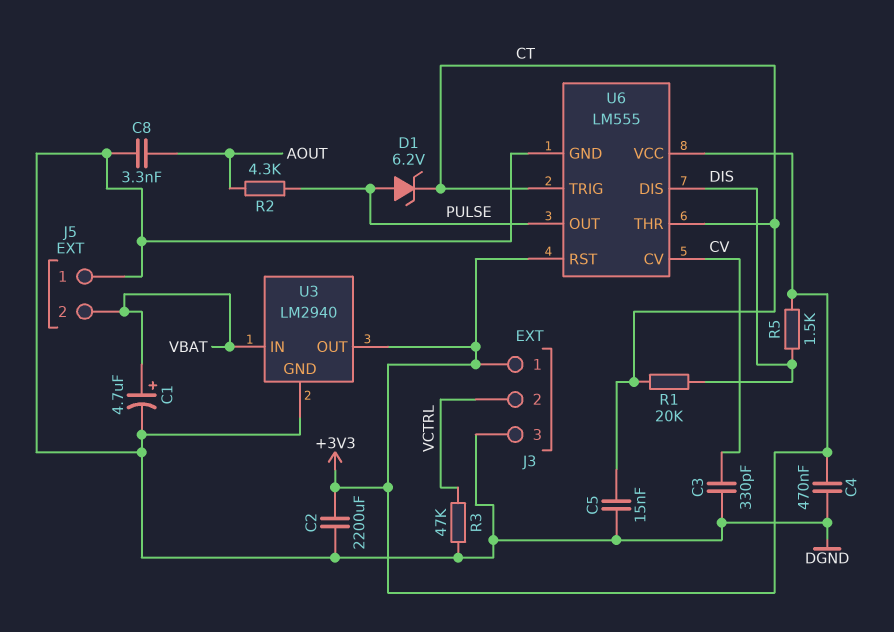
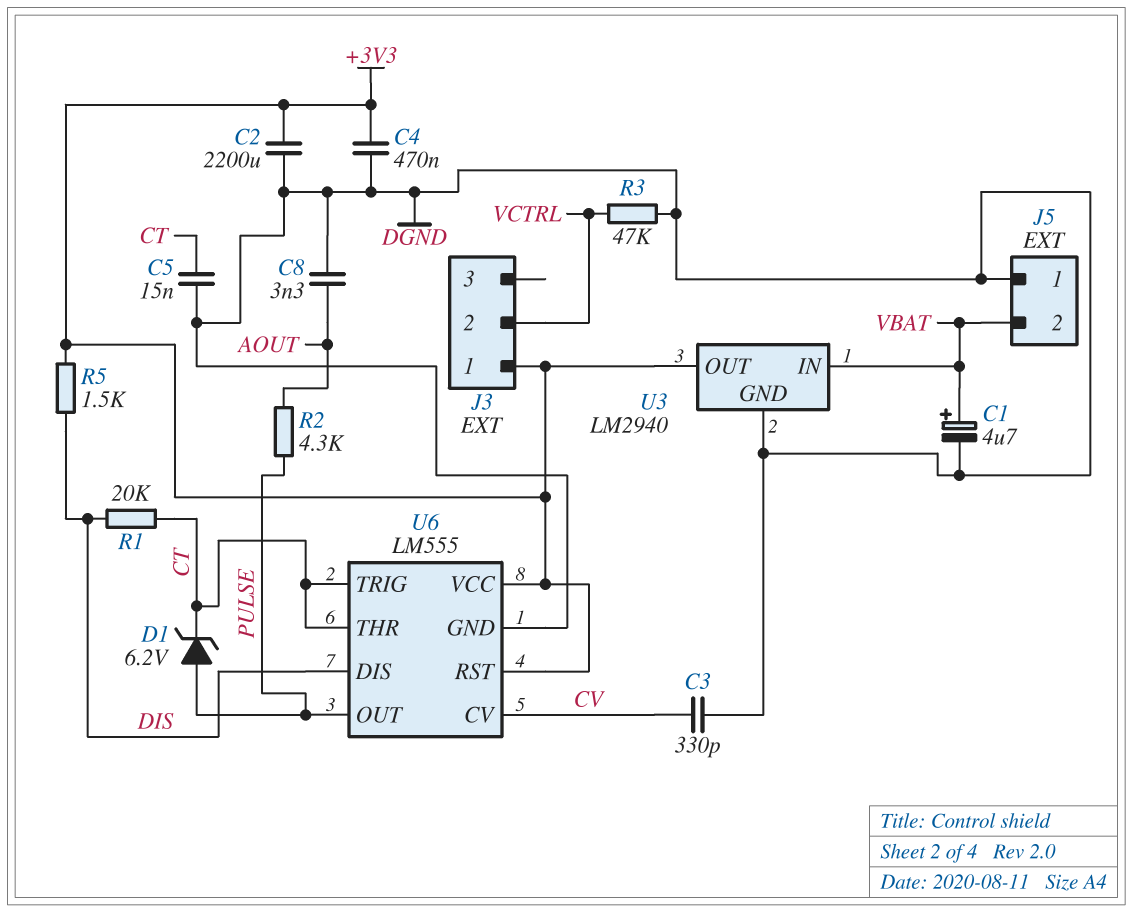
J3 pin 3: DGND -> none

